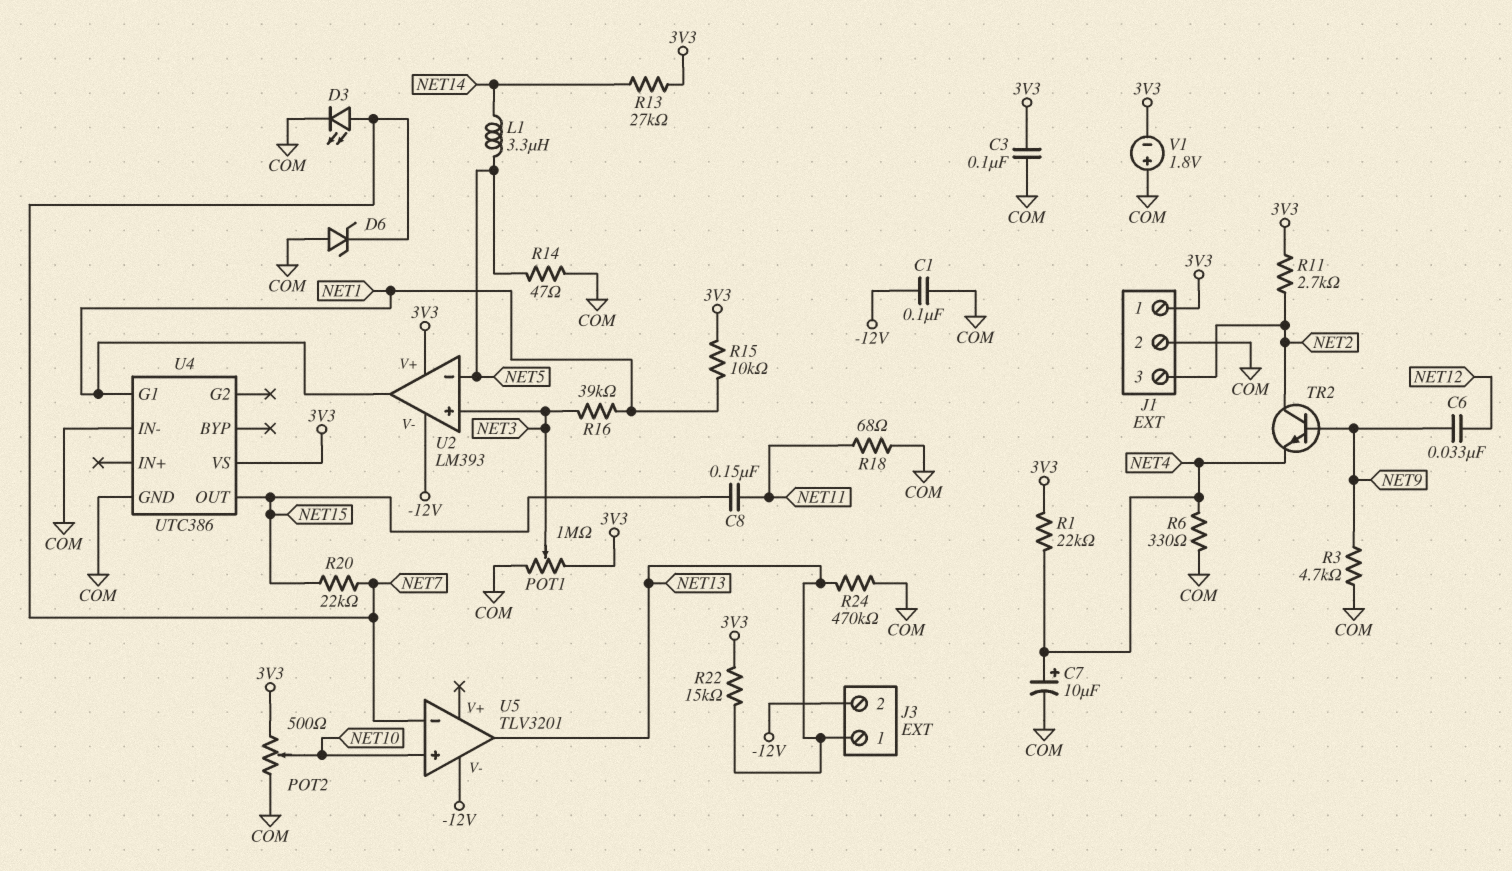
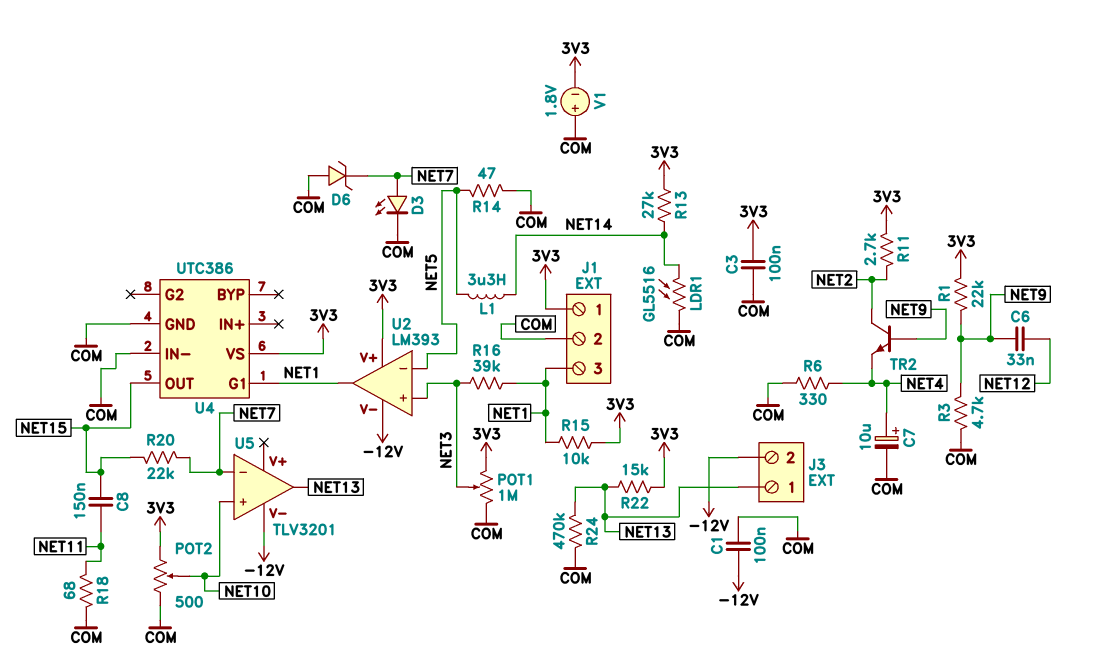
J1 pin 3: NET2 -> NET1
LDR1: none -> GL5516 (COM, NET14)
R1: 22k (3V3, NET4) -> 22k (3V3, NET9)

